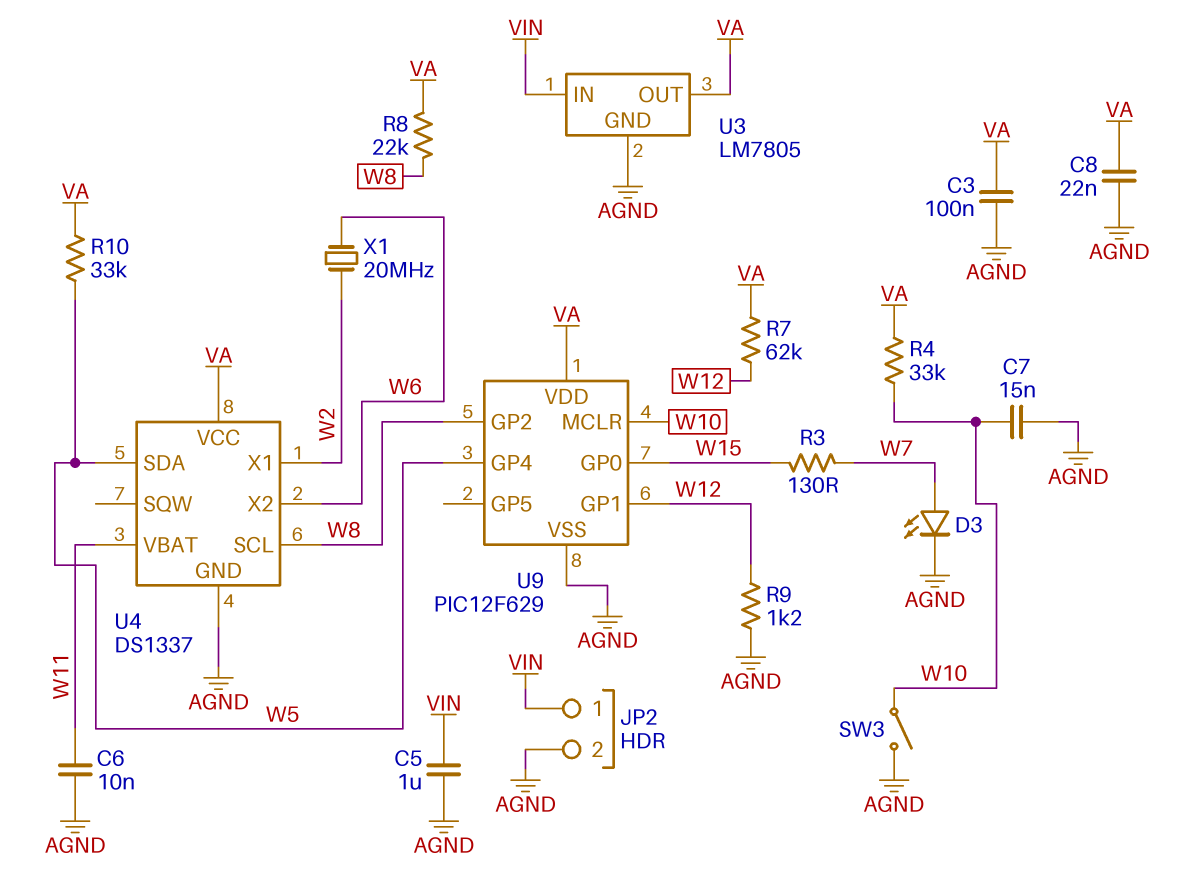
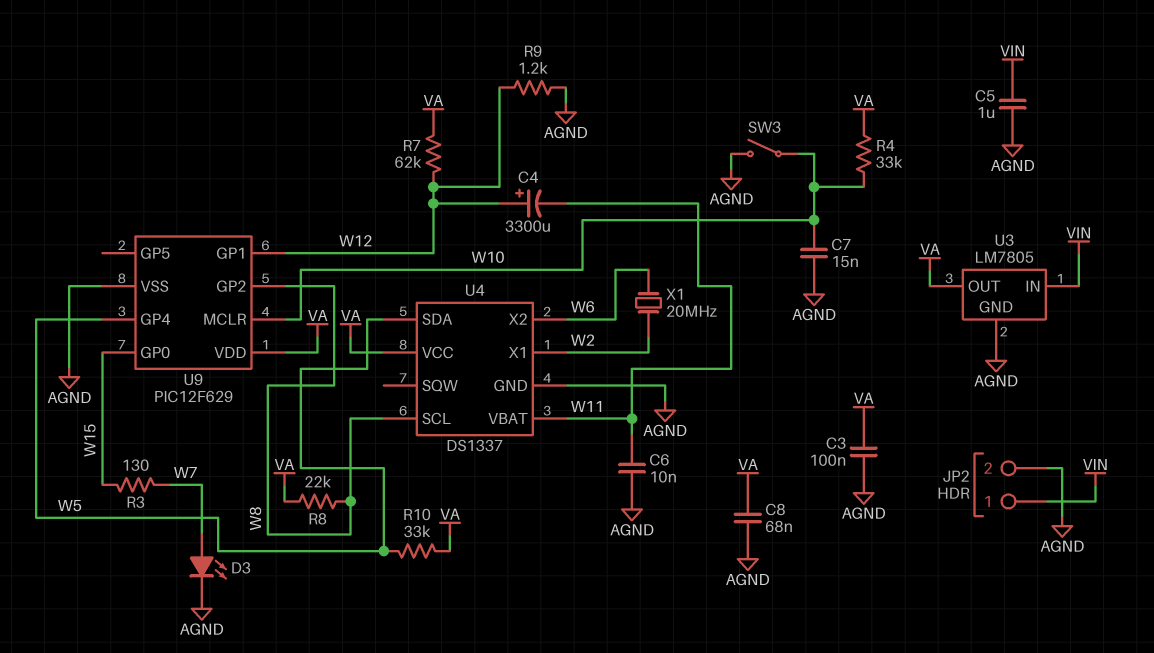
C4: none -> 3300uF (plus W12, minus W11)
C8: 22nF (AGND, VA) -> 68nF (AGND, VA)

